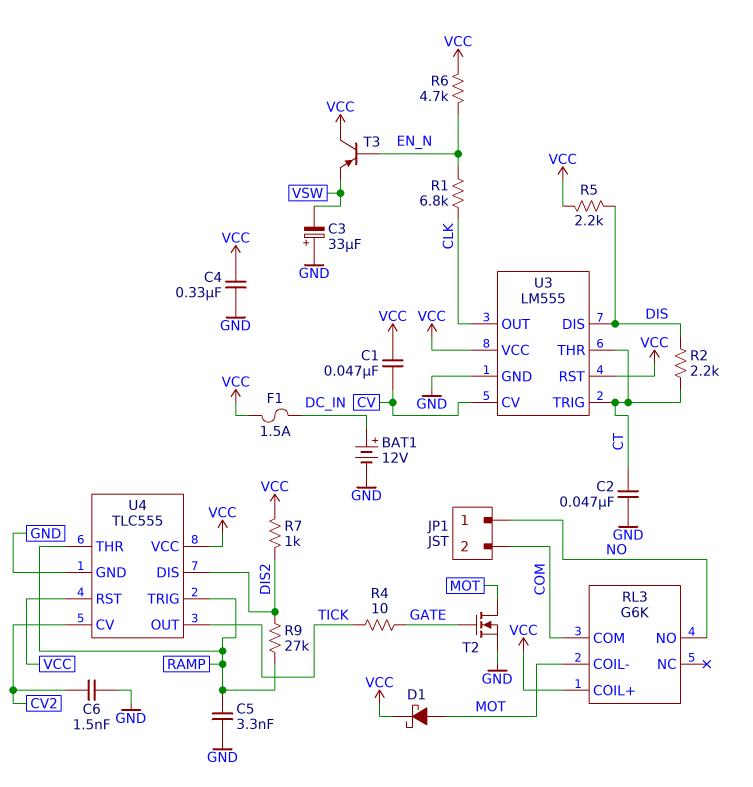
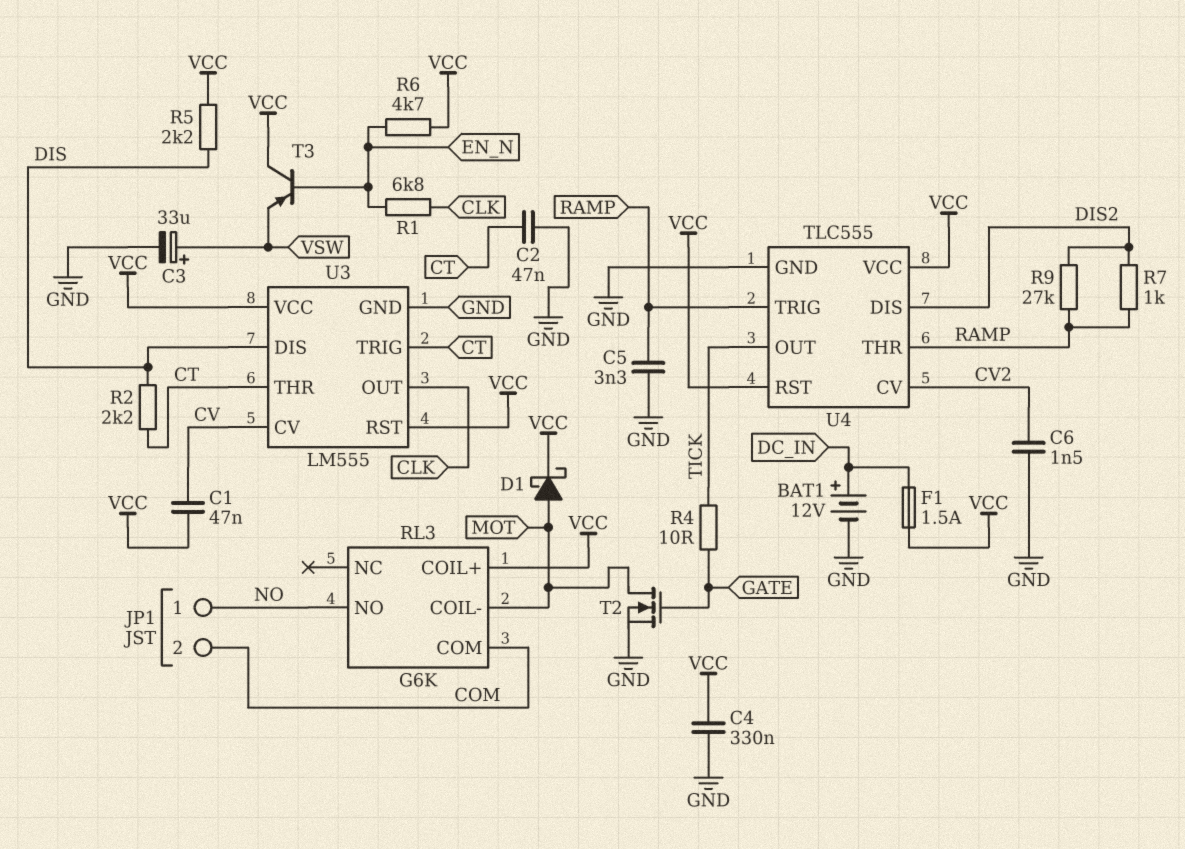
C3: 33uF (plus GND, minus VSW) -> 33uF (plus VSW, minus GND)
R7: 1k (DIS2, VCC) -> 1k (DIS2, RAMP)

